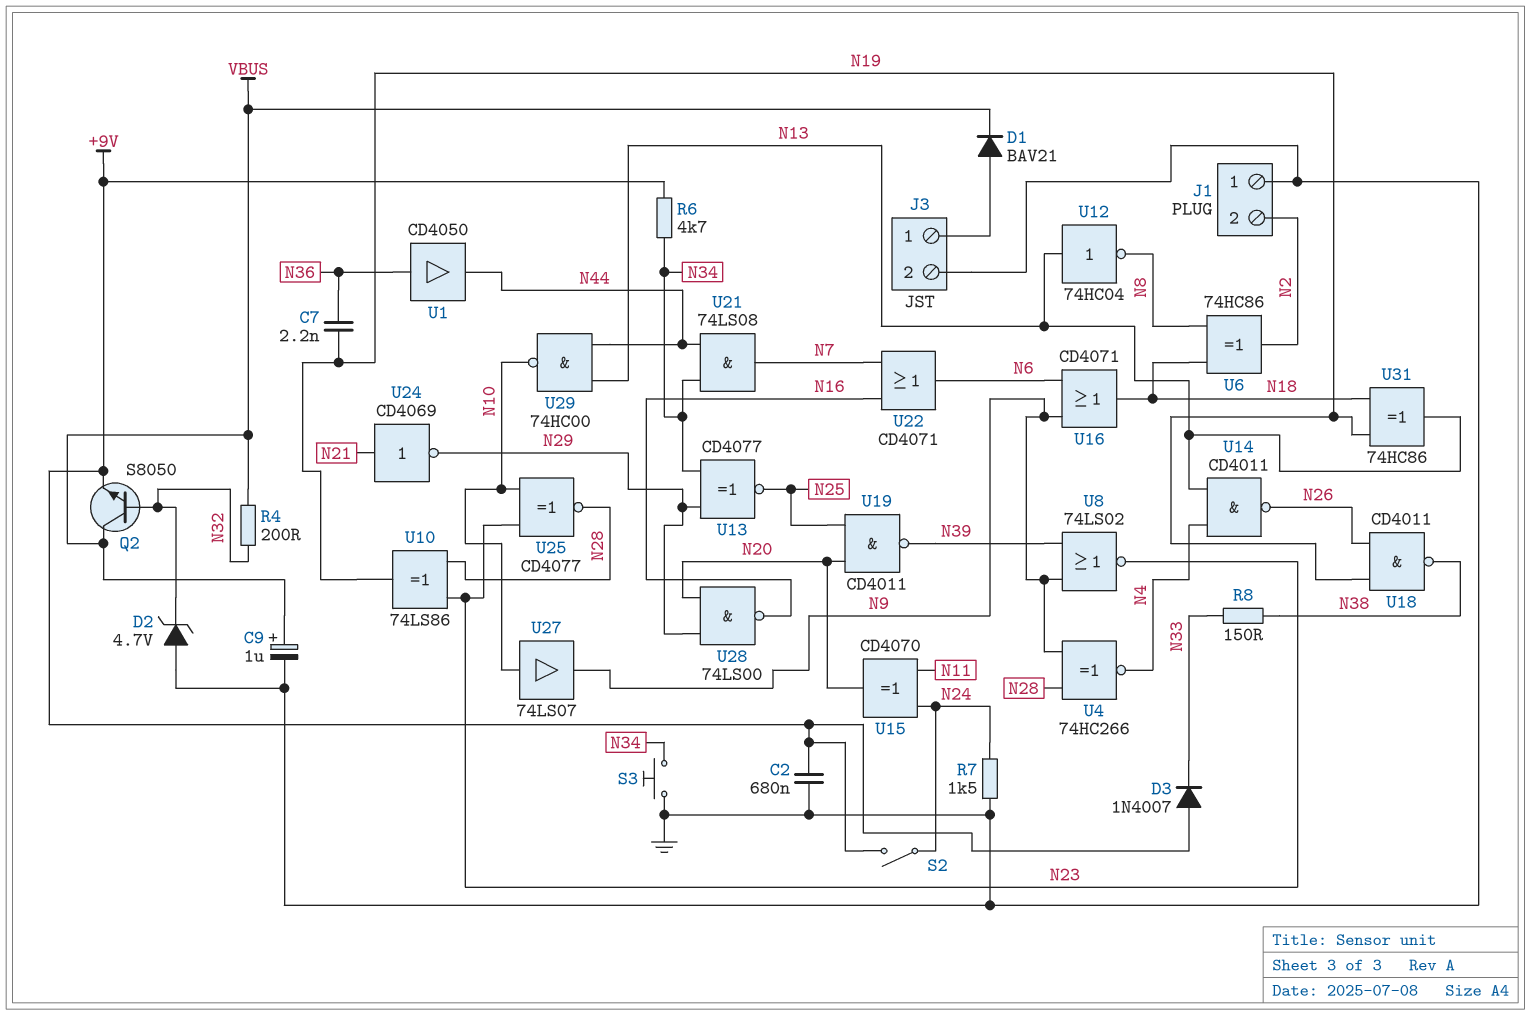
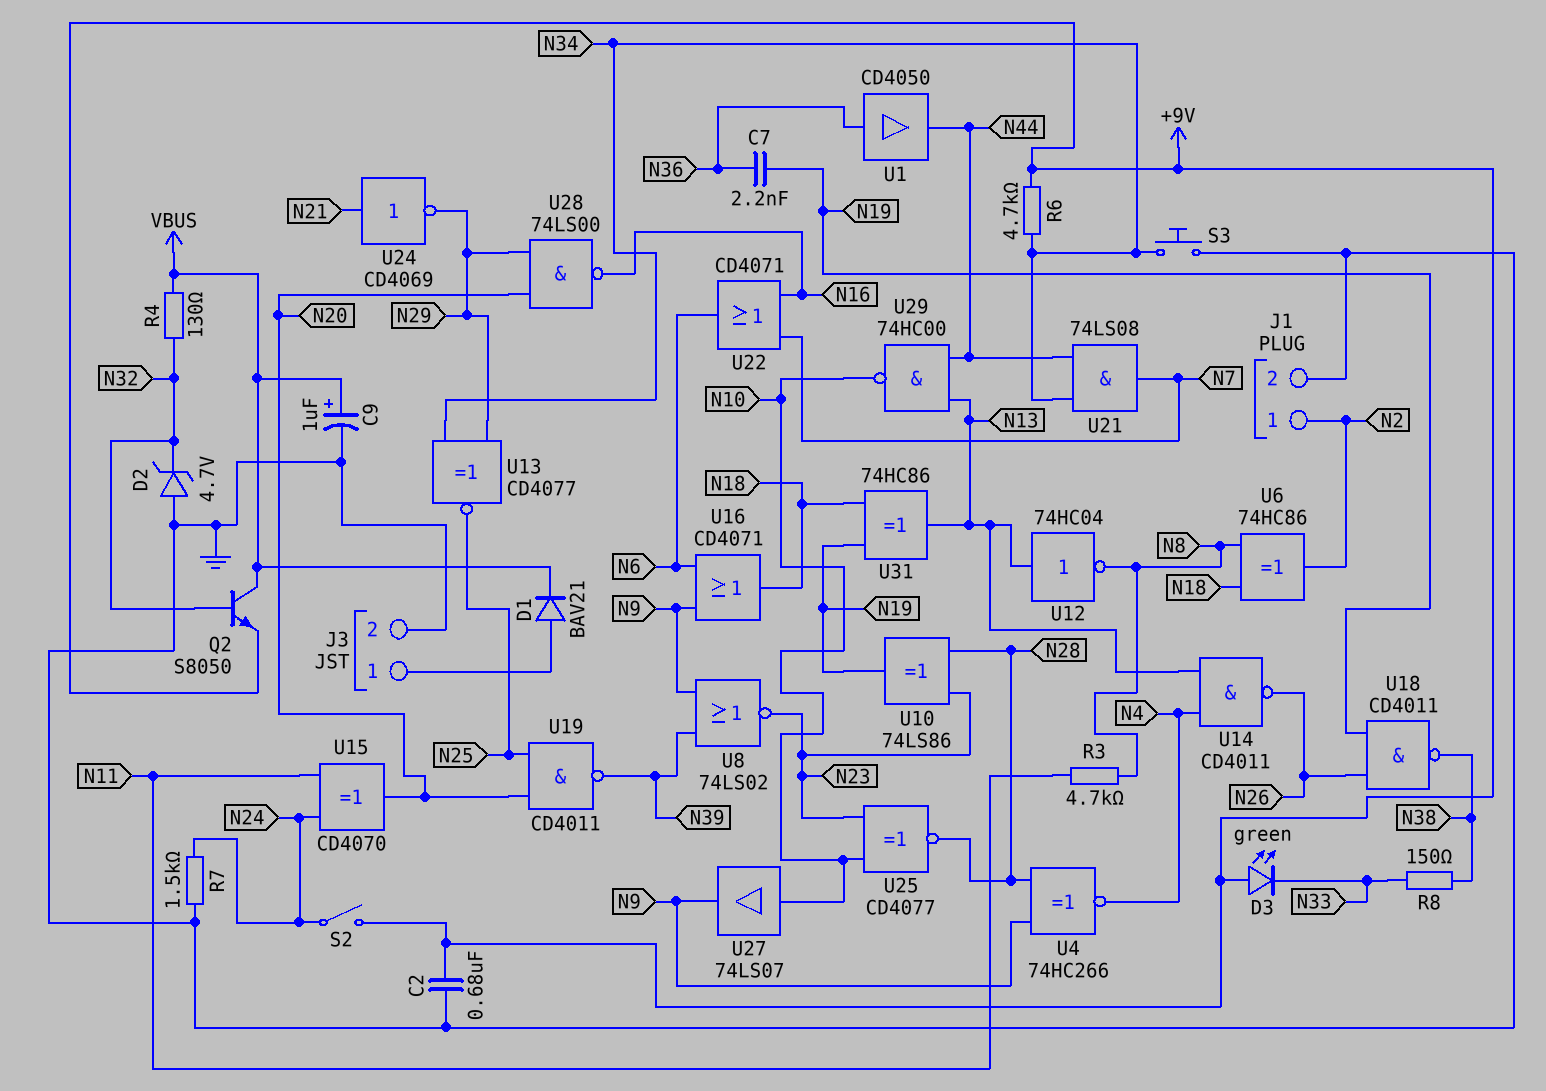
D3: diode 1N4007 (A +9V, K N33) -> LED green (A +9V, K N33)
J1 pin 1: GND -> N2
J1 pin 2: N2 -> GND
R3: none -> 4.7k (N8, N11)
R4: 200 (N32, VBUS) -> 130 (N32, VBUS)

